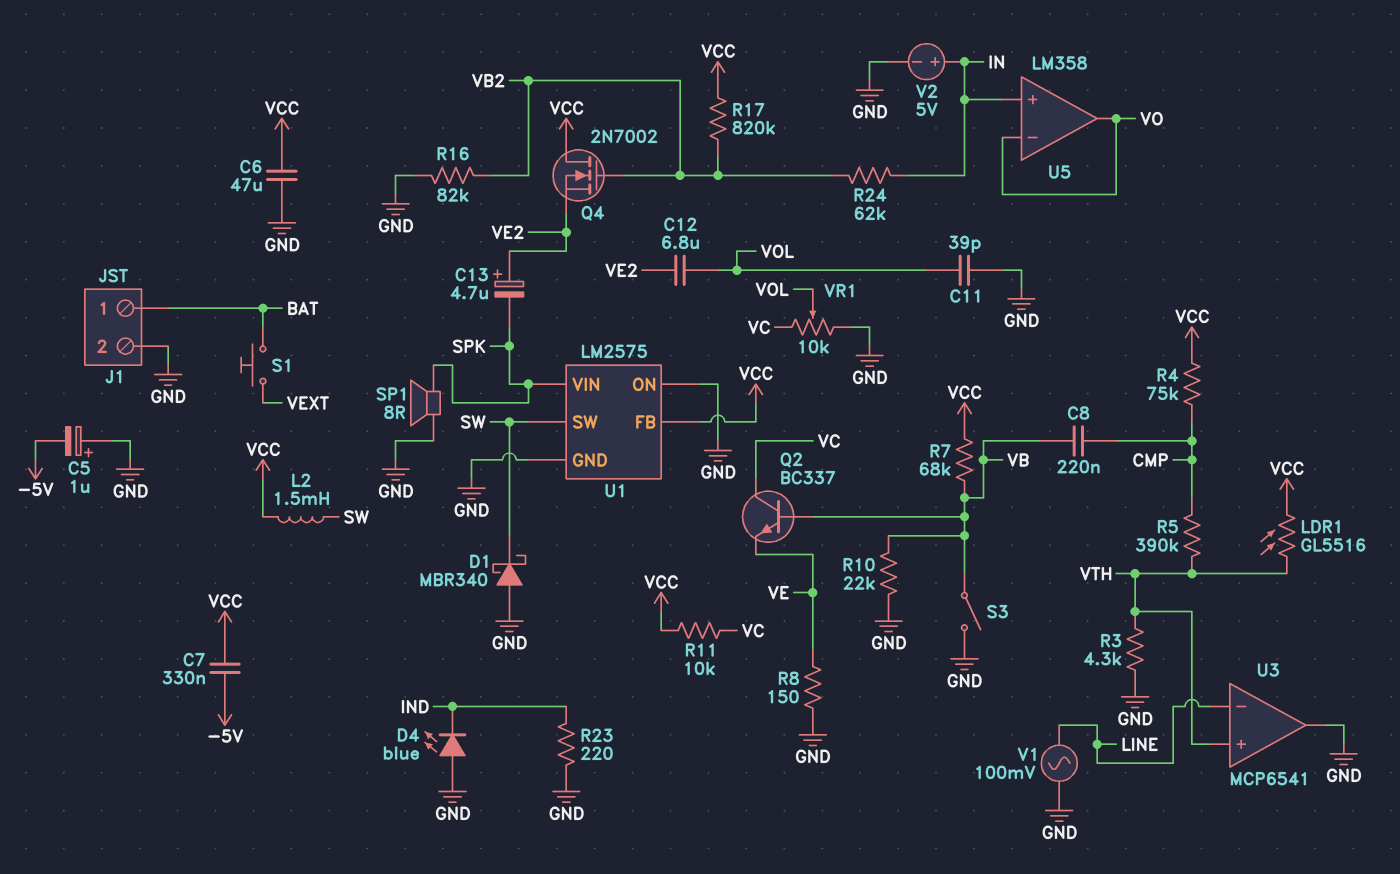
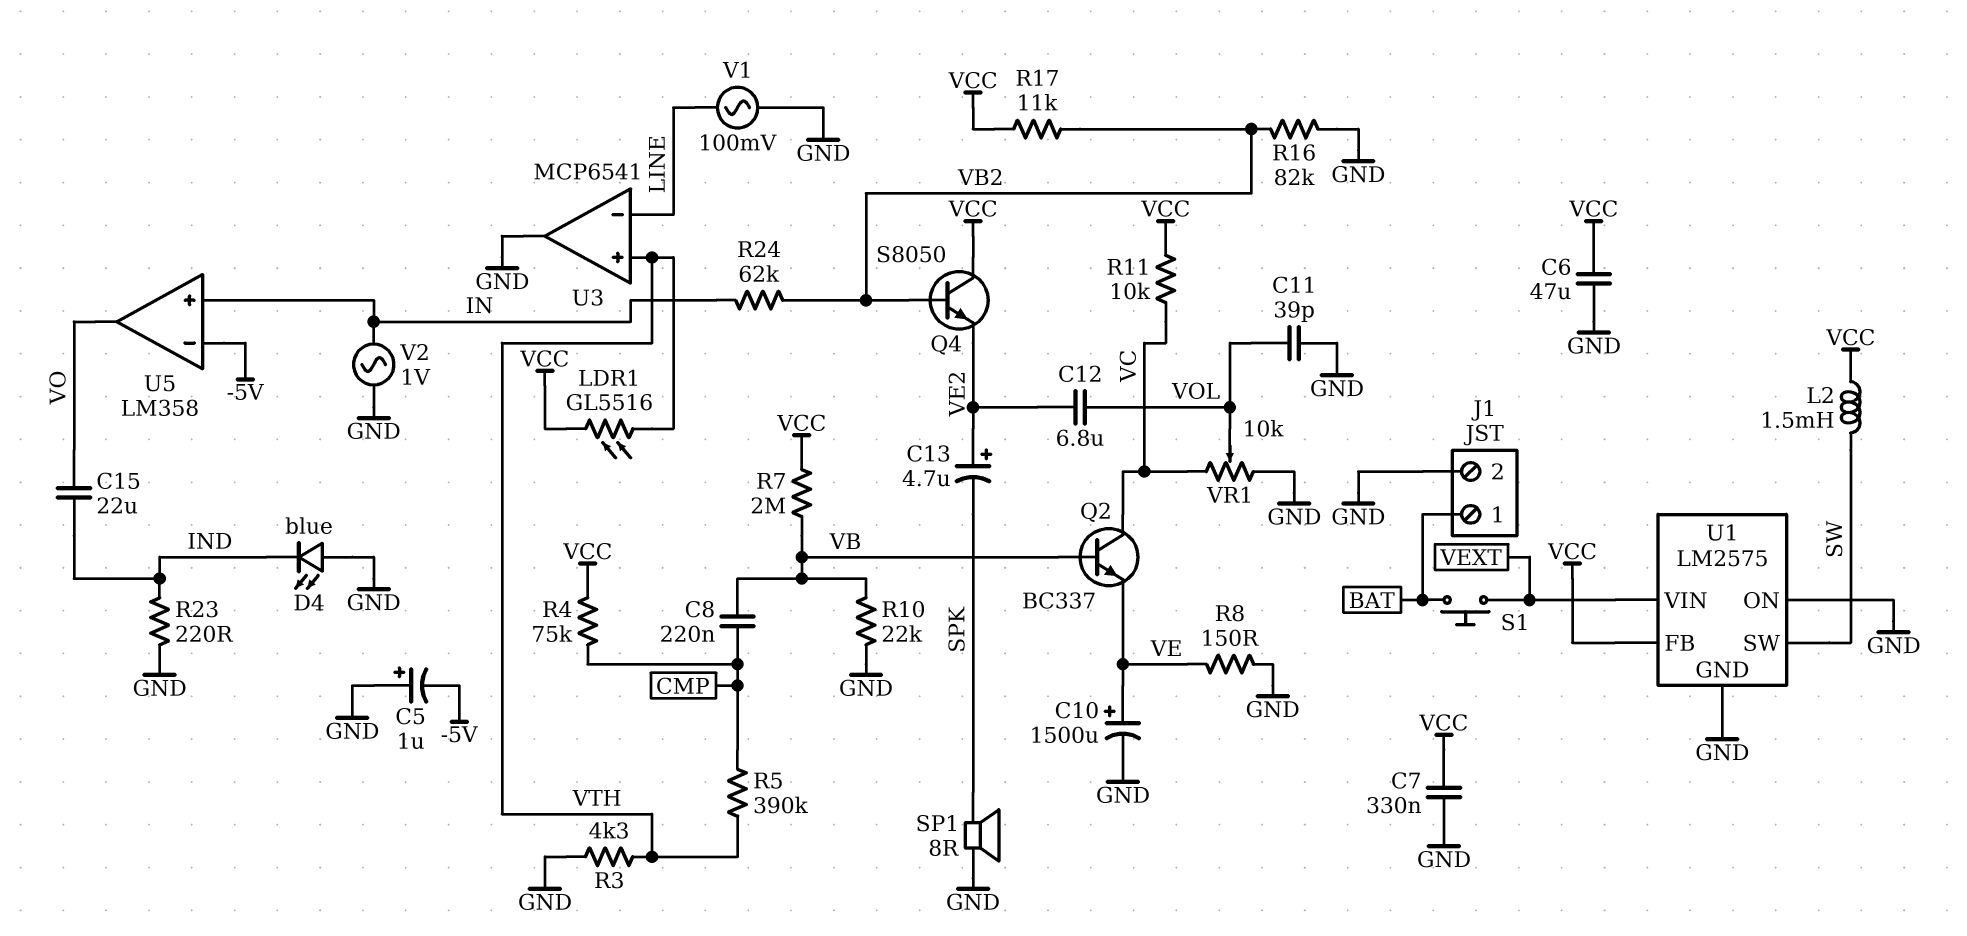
C7: 330nF (-5V, VCC) -> 330nF (GND, VCC)
C10: none -> 1500uF (plus VE, minus GND)
C15: none -> 22uF (IND, VO)
D1: schottky MBR340 (A GND, K SW) -> none
Q4: NMOS 2N7002 (G VB2, D VCC, S VE2) -> NPN S8050 (B VB2, C VCC, E VE2)
R7: 68k (VB, VCC) -> 2M (VB, VCC)
R17: 820k (VB2, VCC) -> 11k (VB2, VCC)
S3: switch (GND, VB) -> none
U1 pin VIN: SPK -> VEXT
U5 pin in-: VO -> -5V
V2: 5V (plus IN, minus GND) -> AC 1V (GND, IN)

